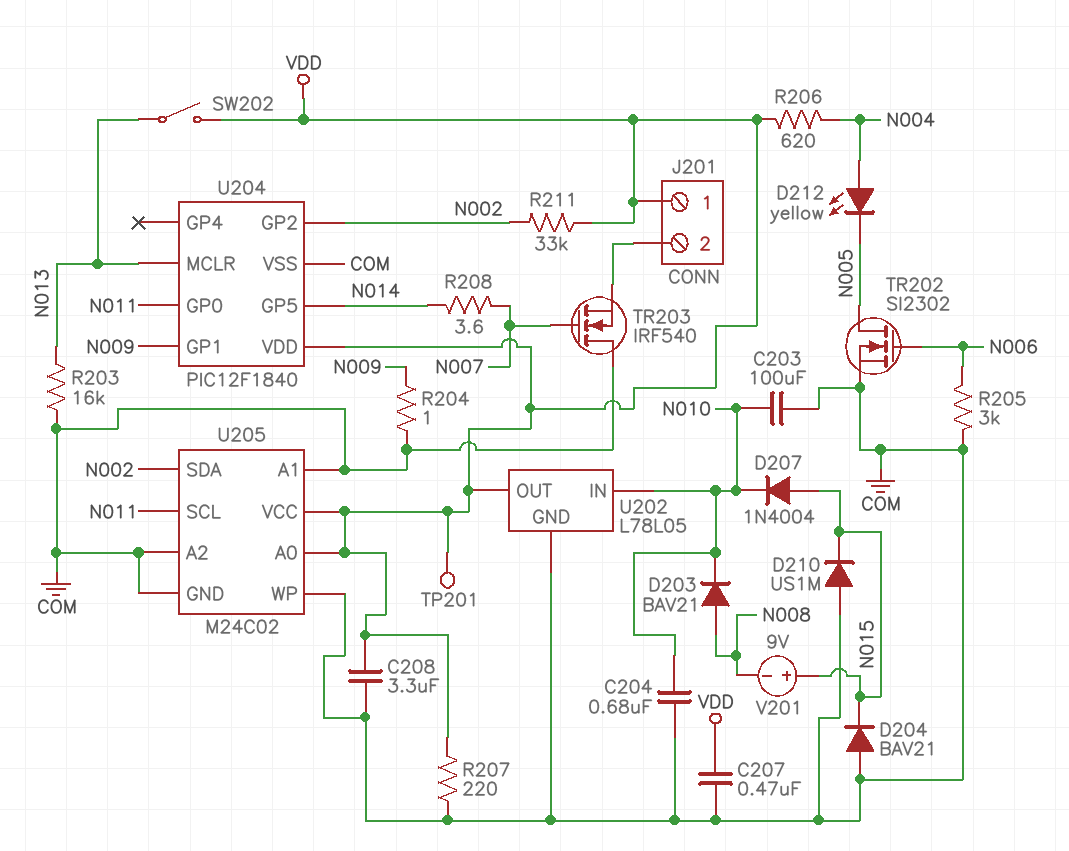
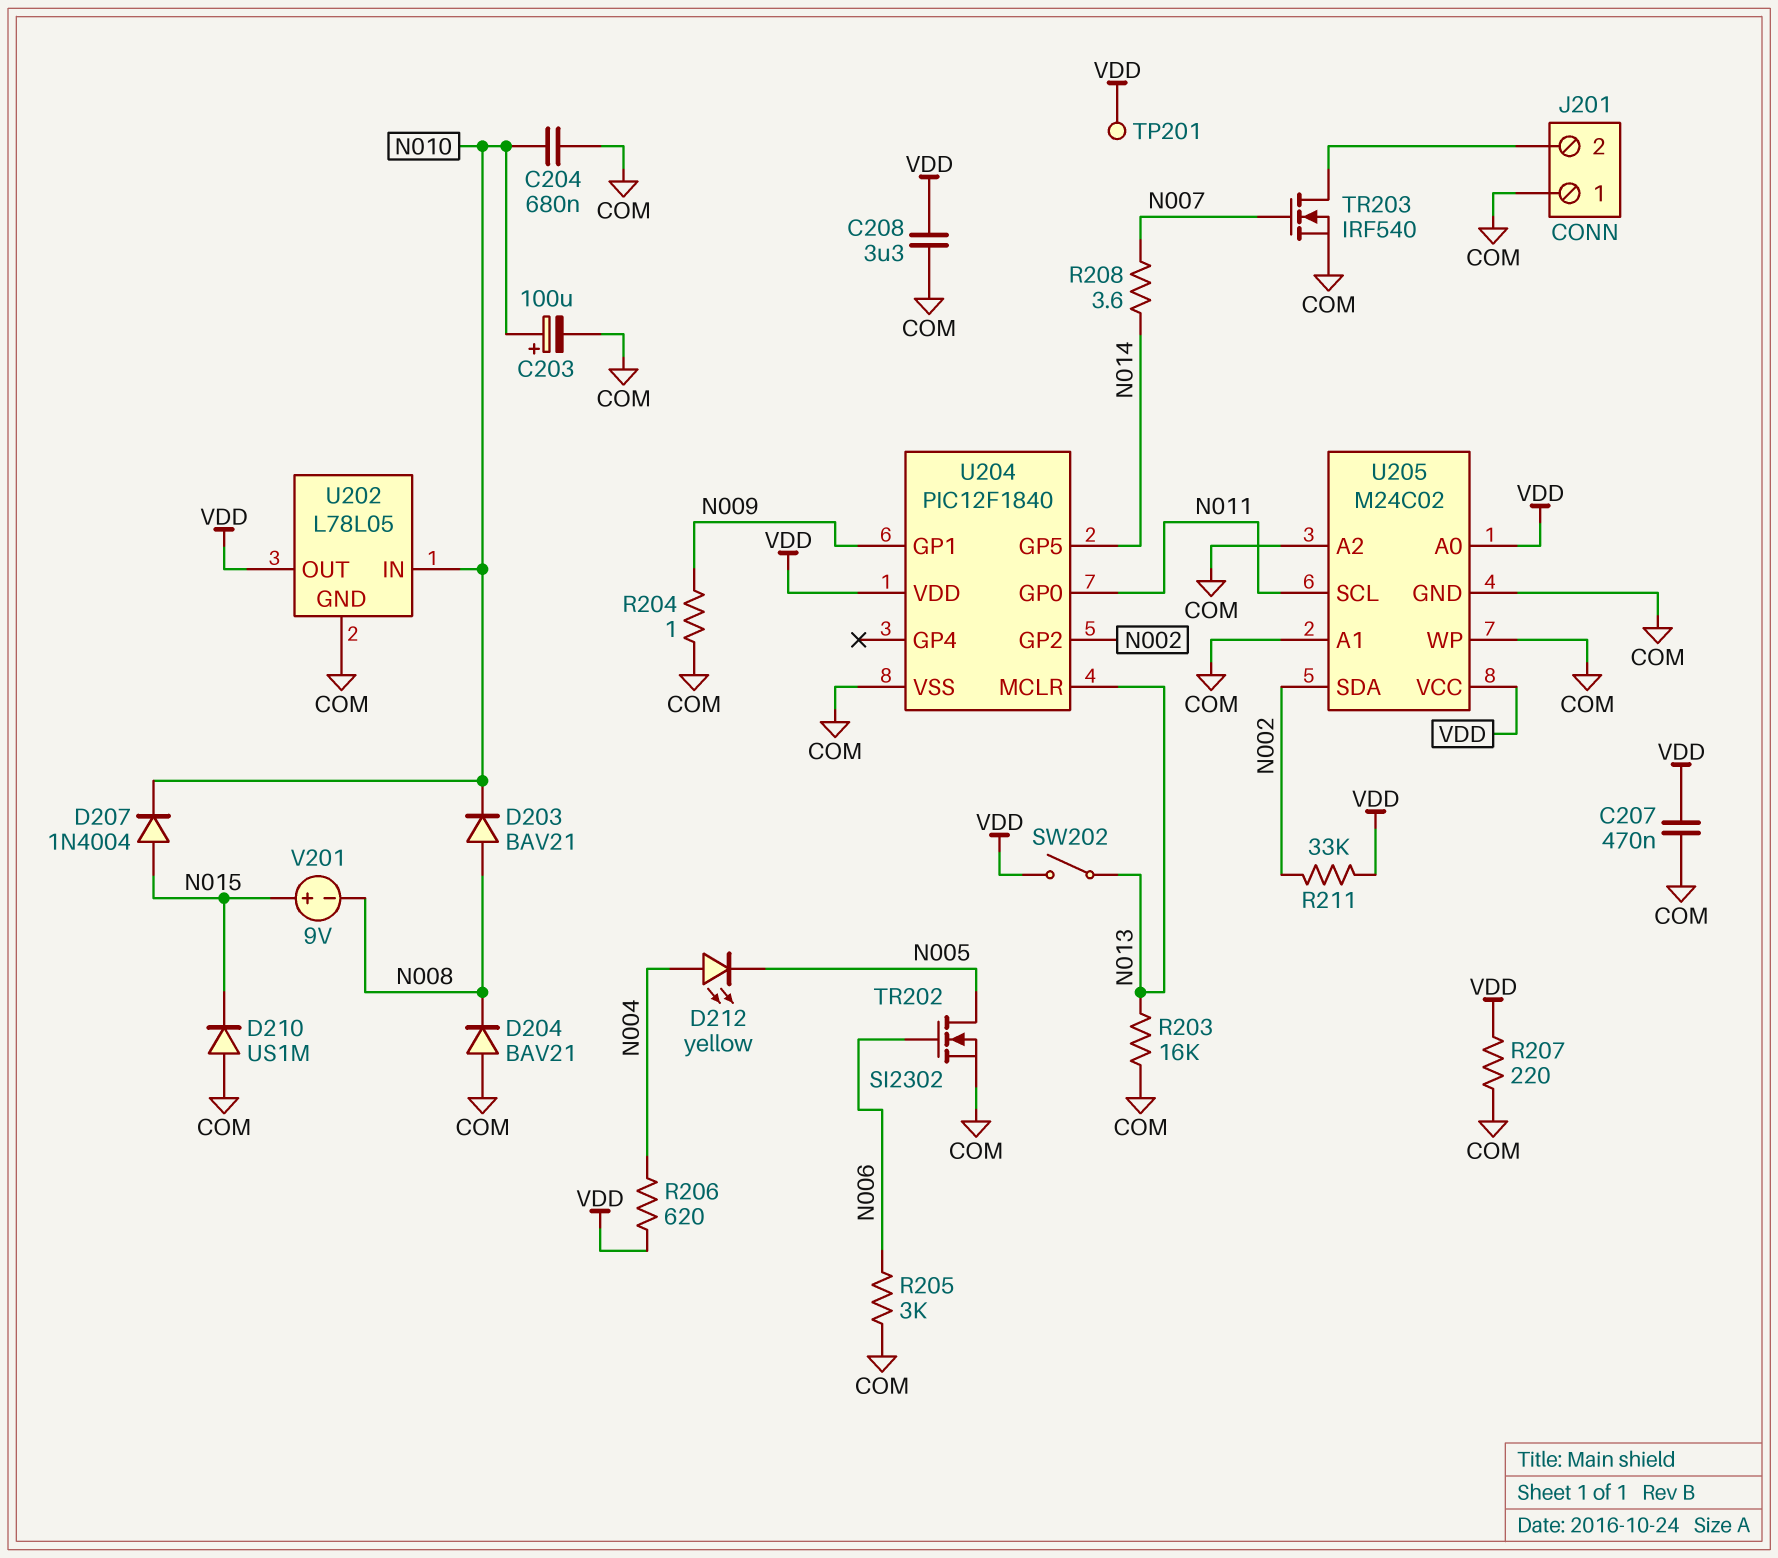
C203: 100uF (COM, N010) -> 100uF (plus N010, minus COM)
D204: diode BAV21 (A COM, K N015) -> diode BAV21 (A COM, K N008)
J201 pin 1: VDD -> COM
TR203: NMOS IRF540 (G N007, D COM, S J201/2) -> NMOS IRF540 (G N007, D J201/2, S COM)

